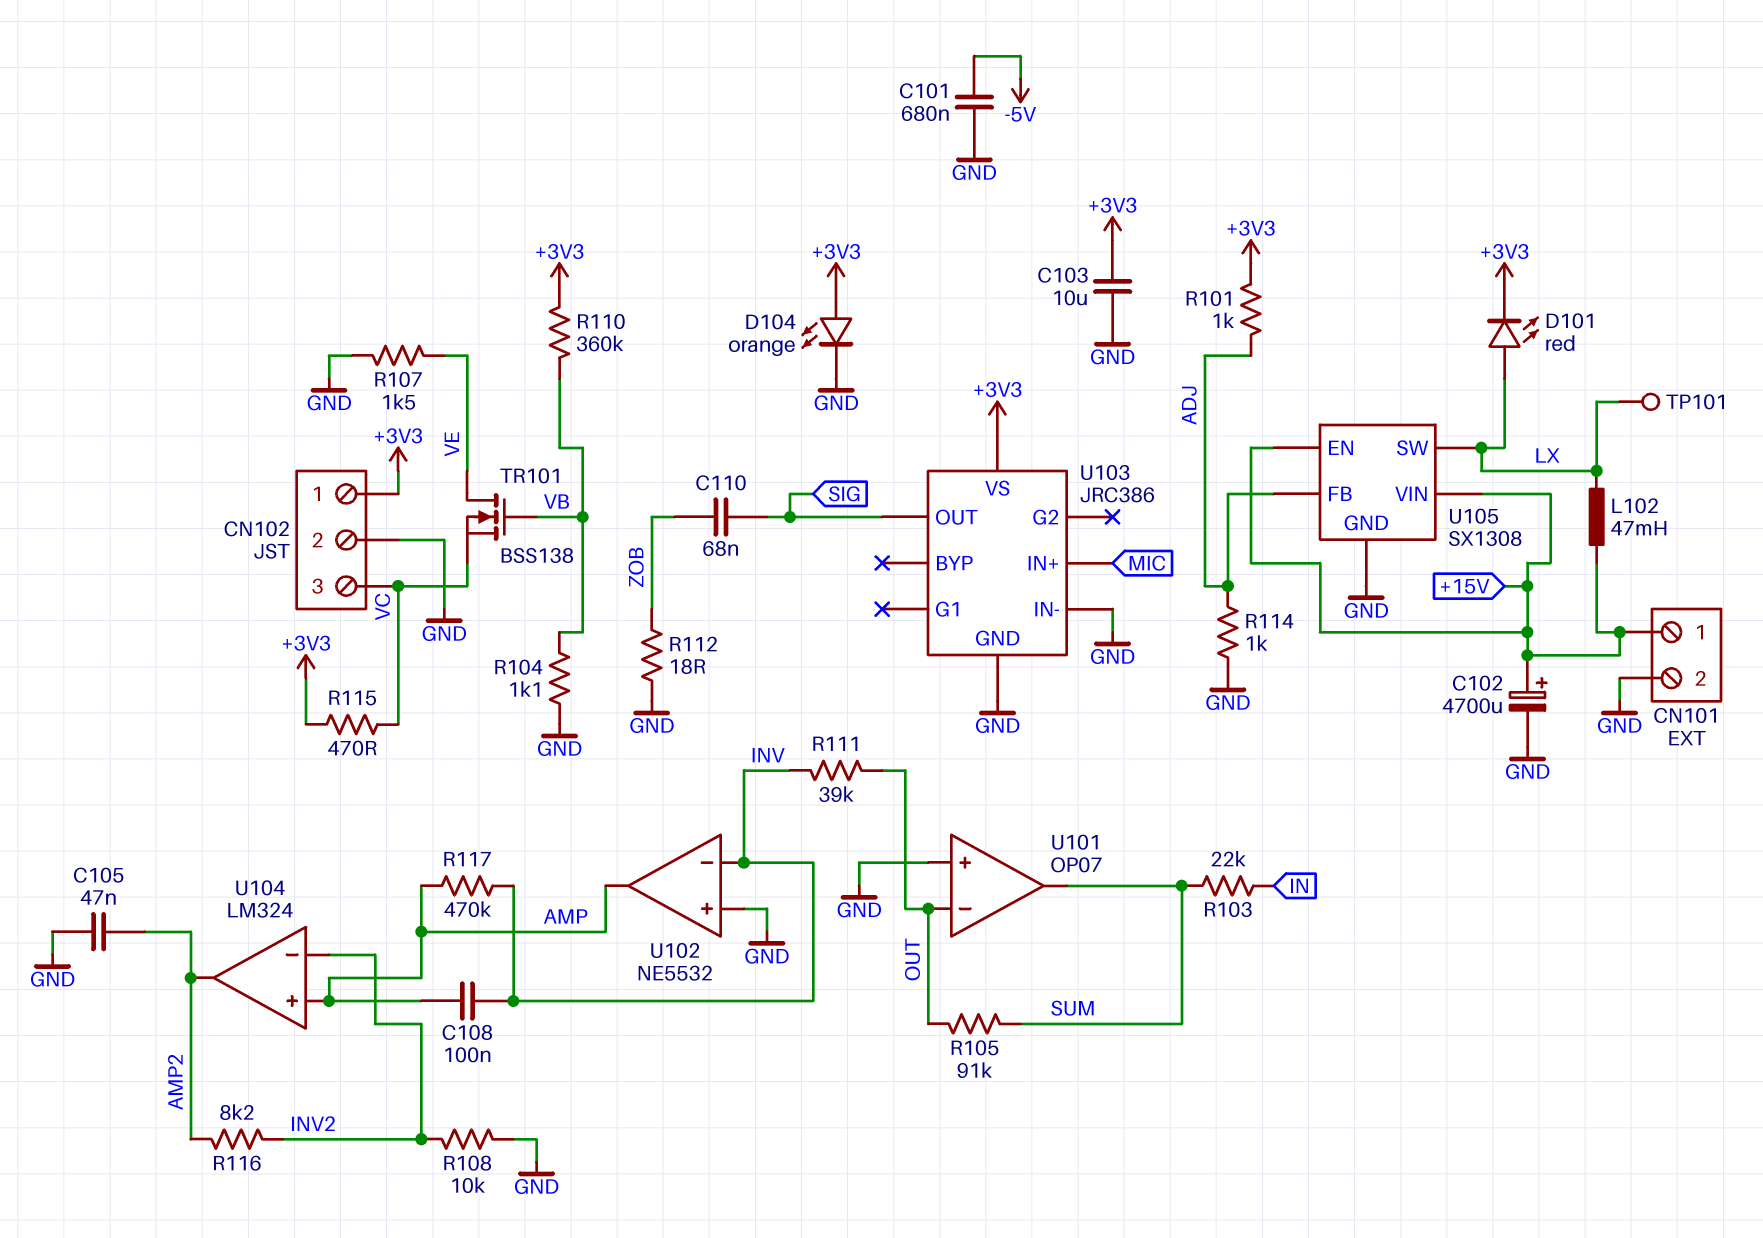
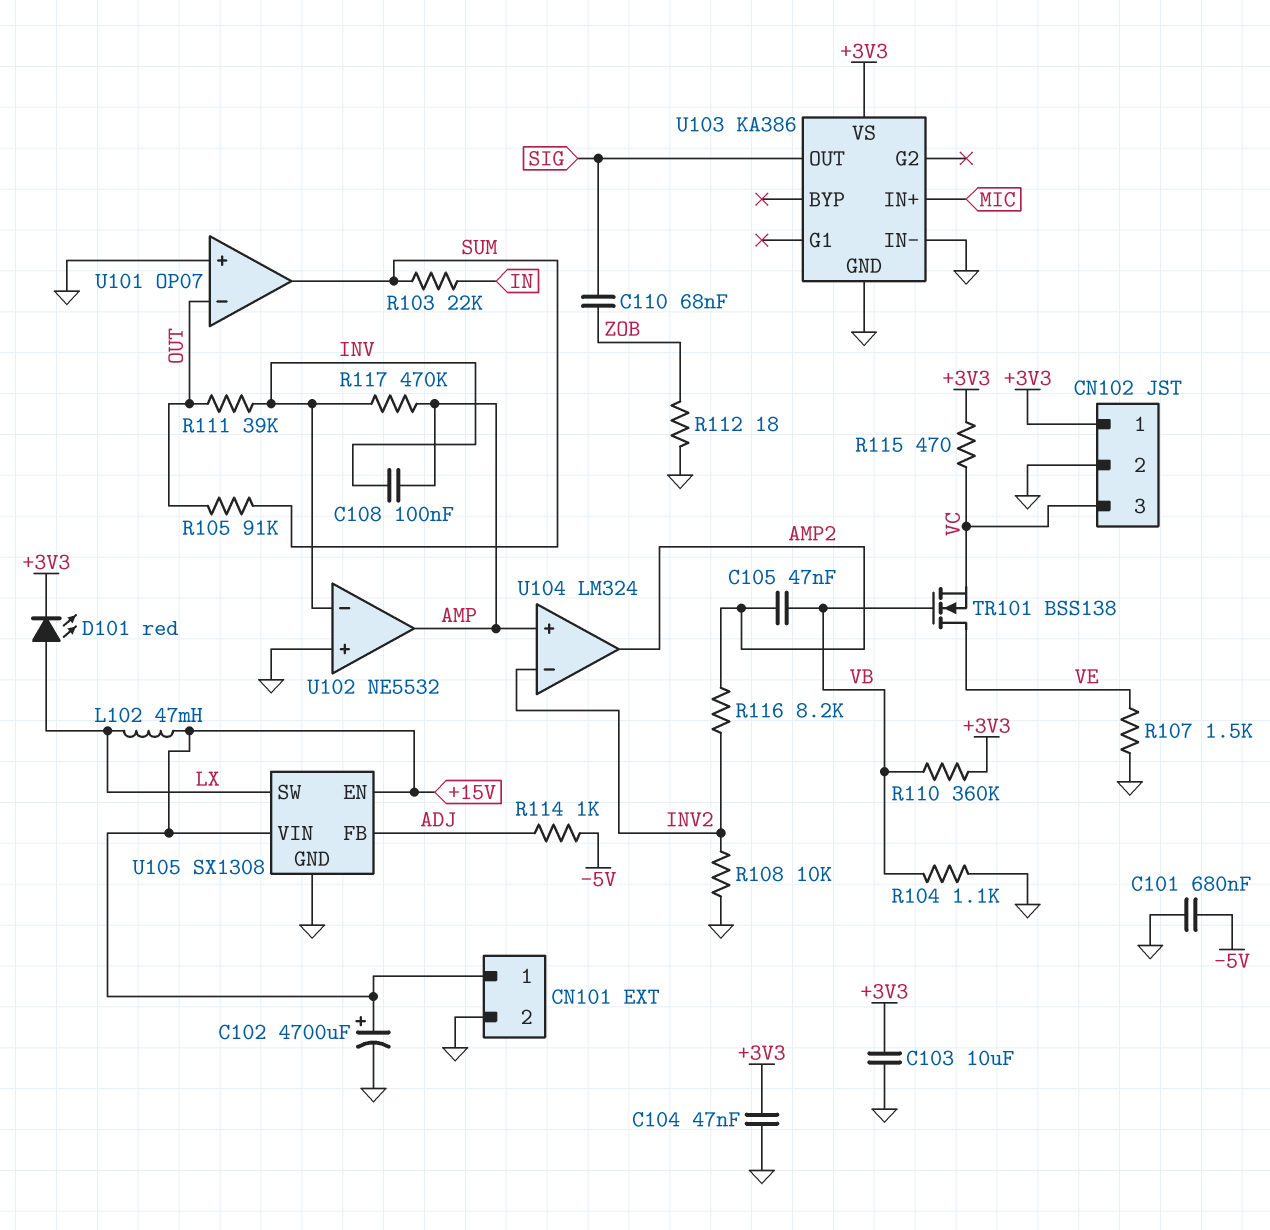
C104: none -> 47nF (+3V3, GND)
C105: 47nF (AMP2, GND) -> 47nF (AMP2, VB)
D104: LED orange (A +3V3, K GND) -> none
R101: 1k (+3V3, ADJ) -> none
R114: 1k (ADJ, GND) -> 1k (-5V, ADJ)
TP101: test point (LX) -> none
U103: JRC386 -> KA386

